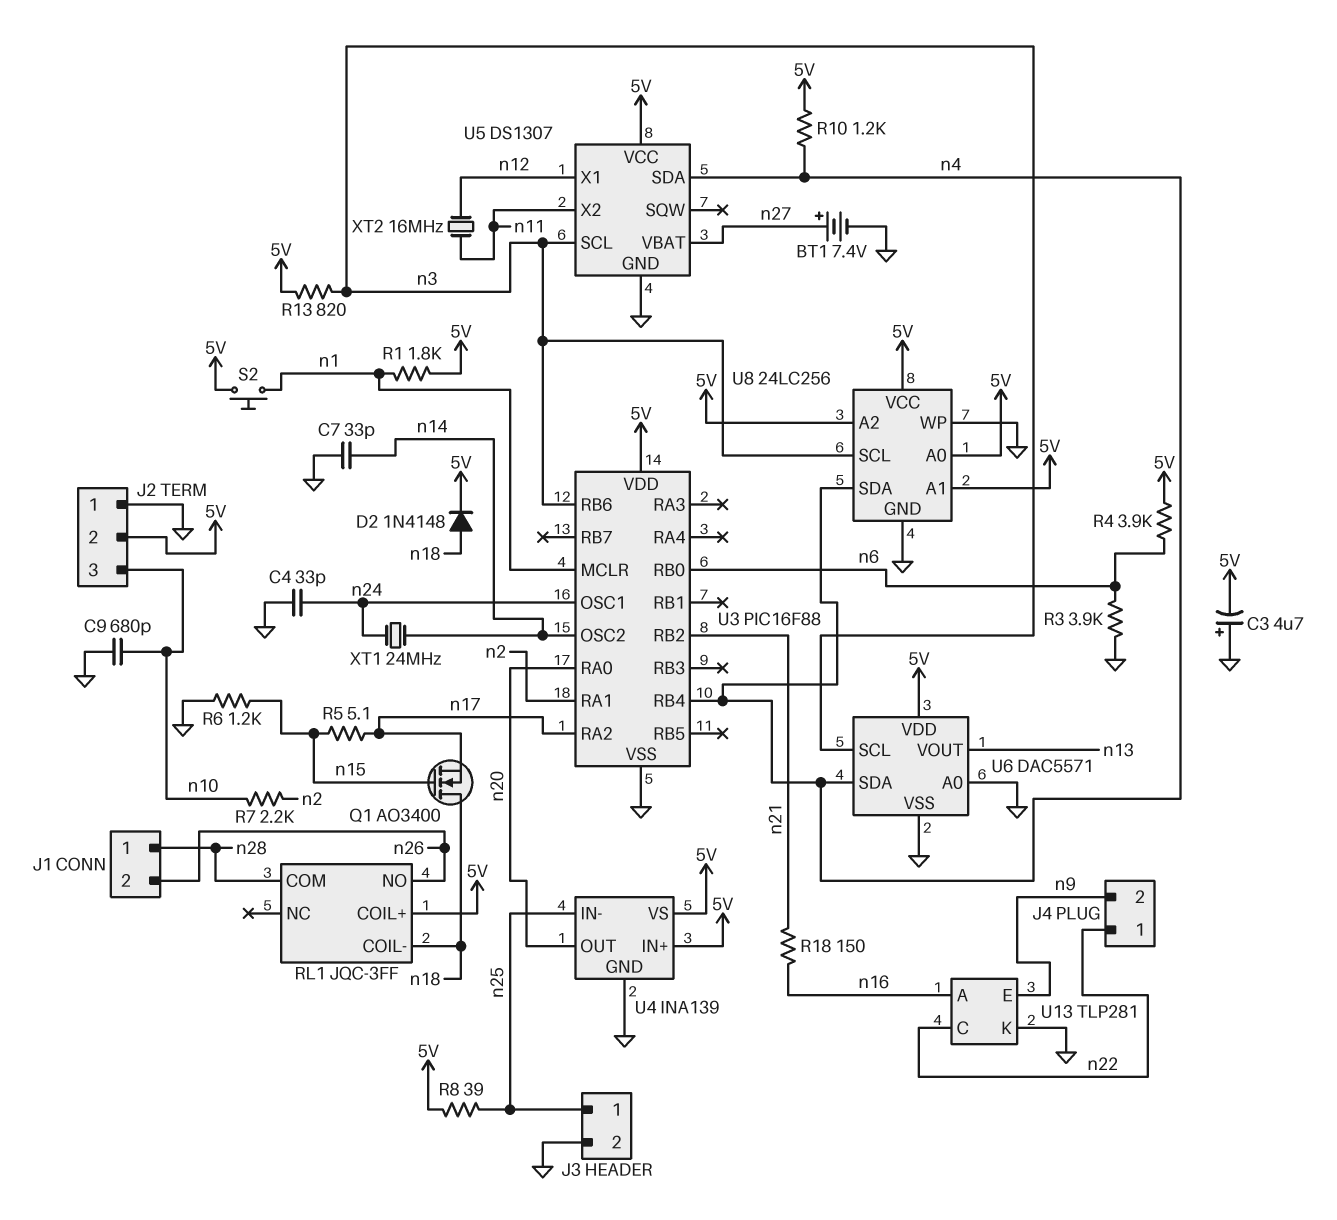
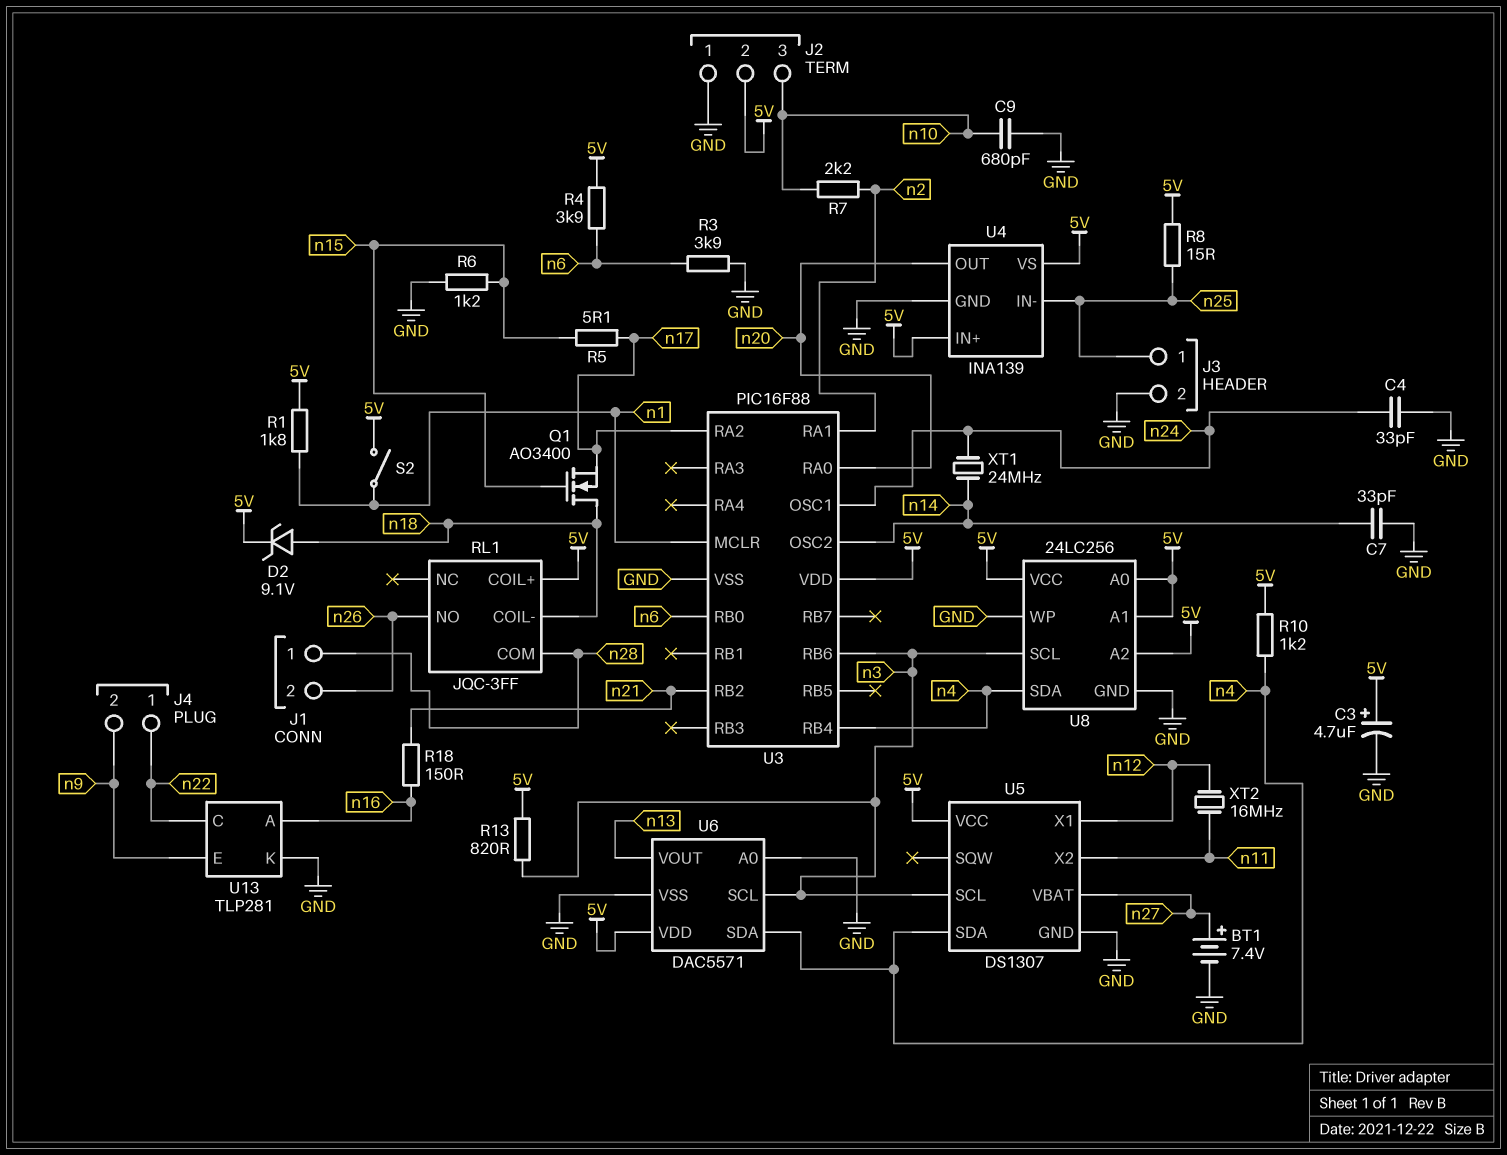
C3: 4.7uF (plus GND, minus 5V) -> 4.7uF (plus 5V, minus GND)
D2: diode 1N4148 (A n18, K 5V) -> zener 9.1V (A n18, K 5V)
R8: 39 (5V, n25) -> 15 (5V, n25)
S2: button (5V, n1) -> switch (5V, n1)

